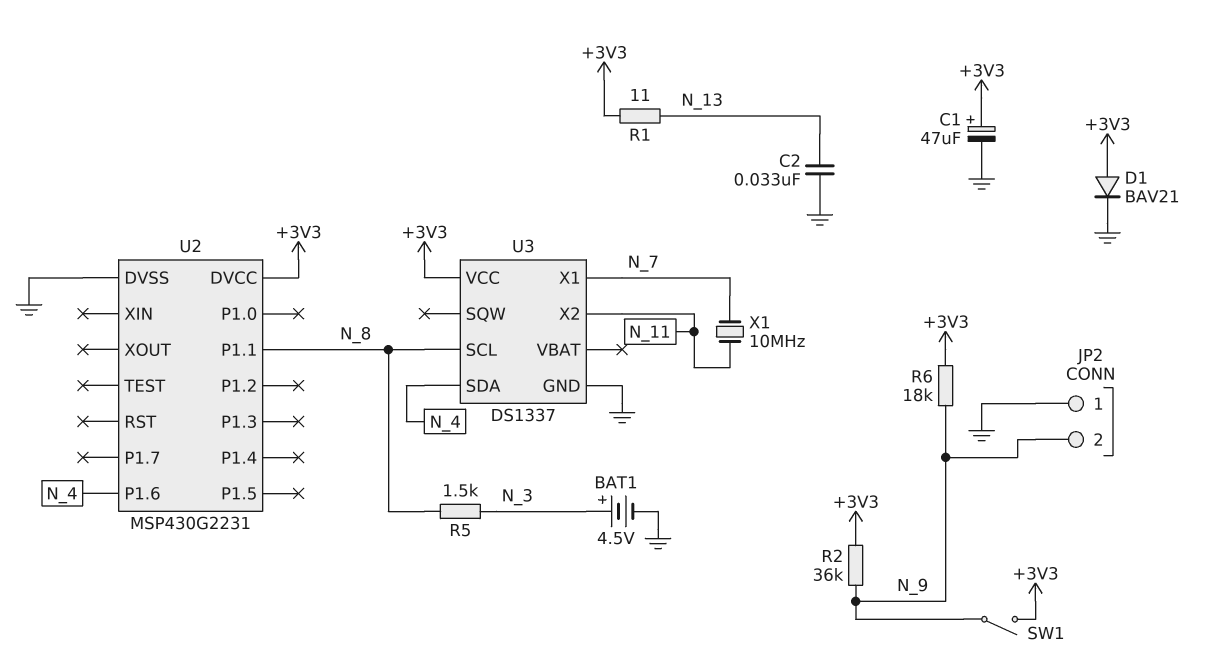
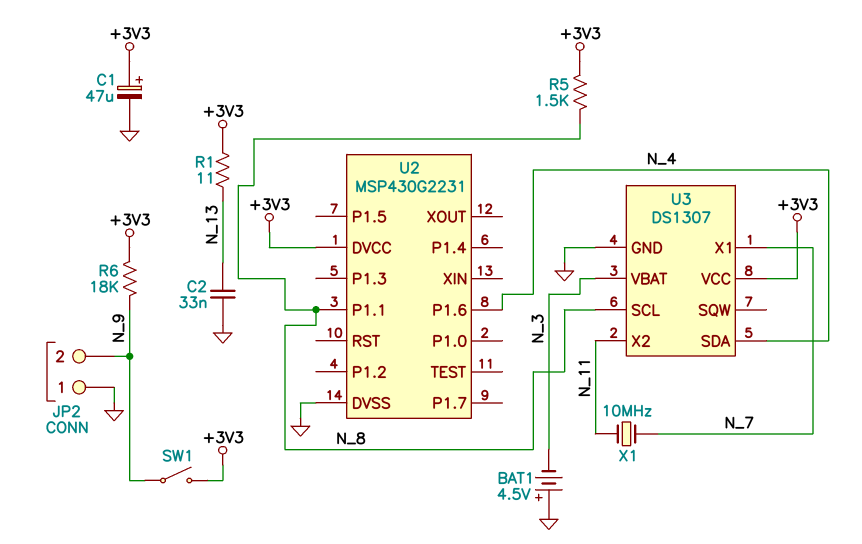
BAT1: 4.5V (plus N_3, minus GND) -> 4.5V (plus GND, minus N_3)
D1: diode BAV21 (A +3V3, K GND) -> none
R2: 36k (+3V3, N_9) -> none
R5: 1.5k (N_3, N_8) -> 1.5k (+3V3, N_8)
U3: DS1337 -> DS1307
U3 pin VBAT: none -> N_3

